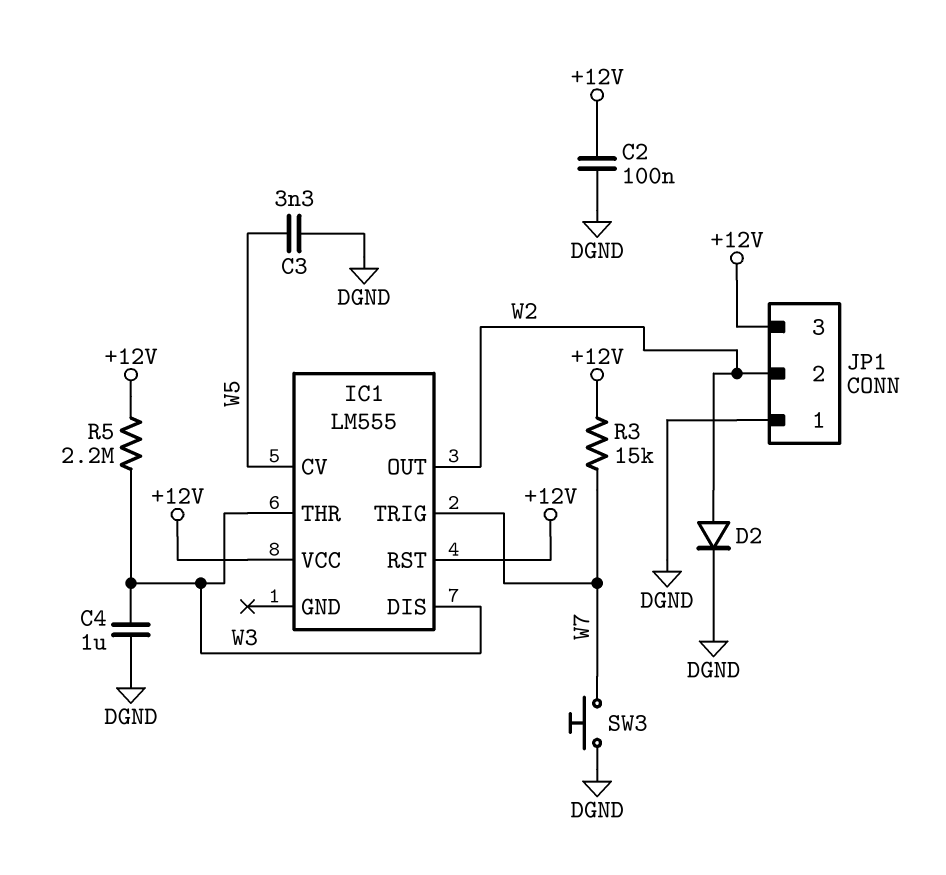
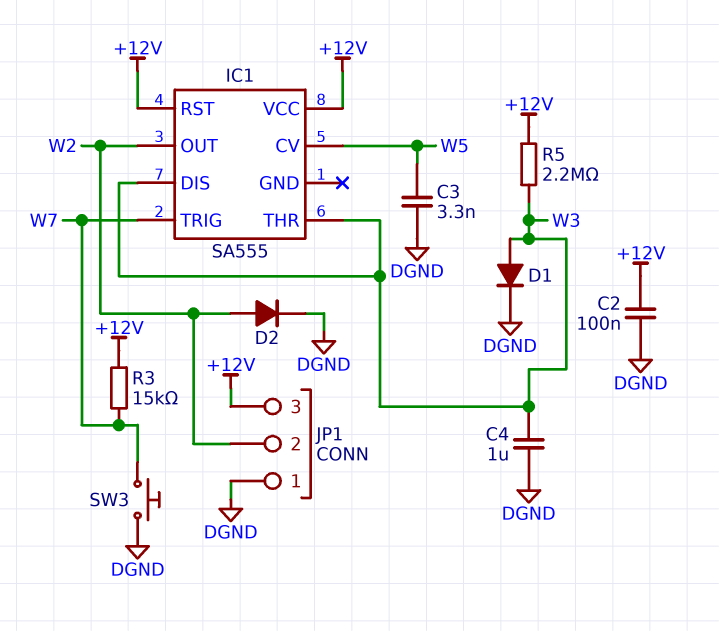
D1: none -> diode (A W3, K DGND)
IC1: LM555 -> SA555

